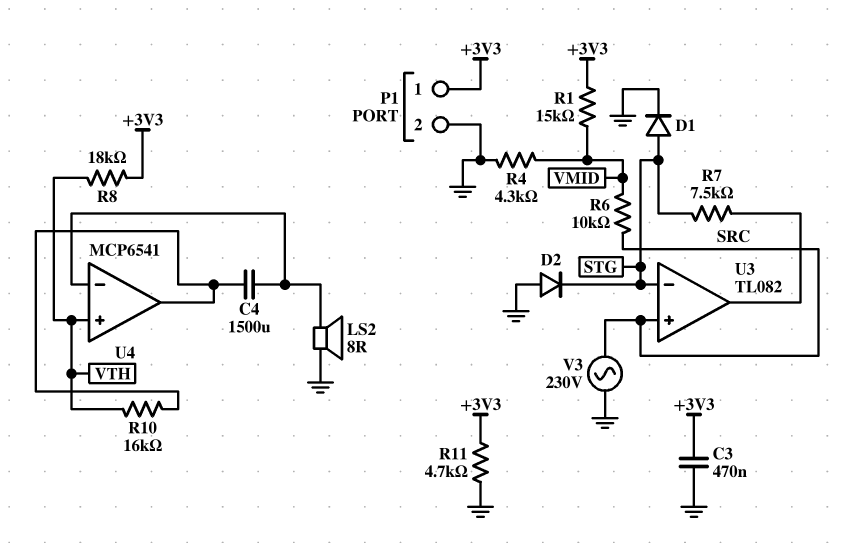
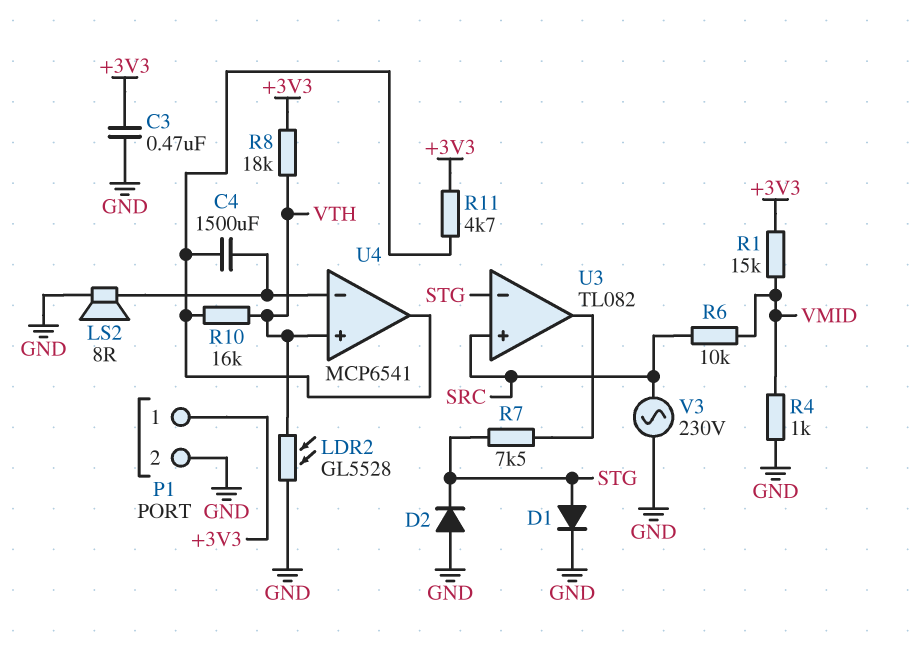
LDR2: none -> GL5528 (GND, VTH)
R4: 4.3k (GND, VMID) -> 1k (GND, VMID)
R11: 4.7k (+3V3, GND) -> 4.7k (+3V3, U4/out)

